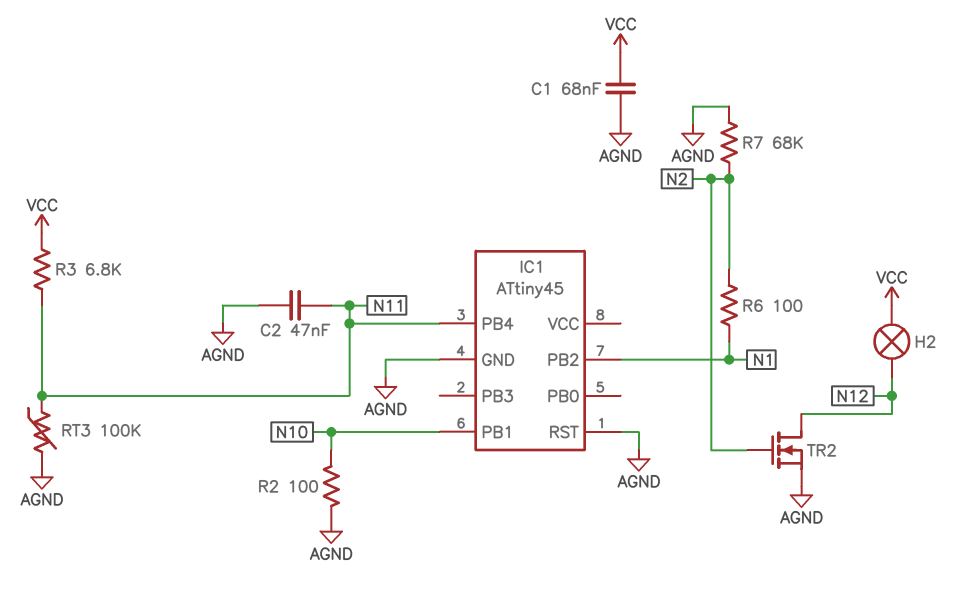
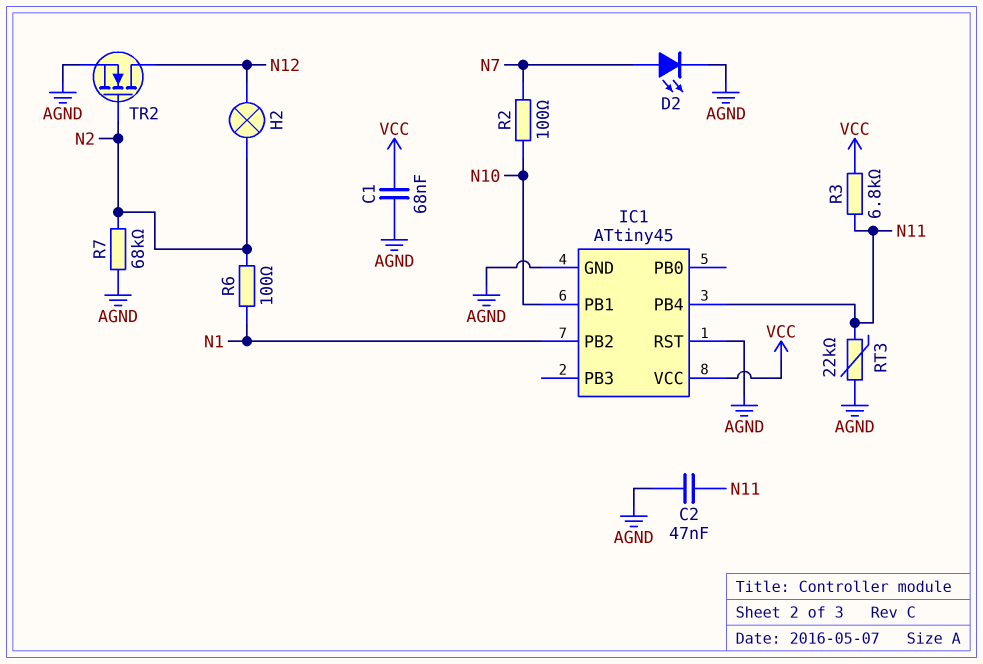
D2: none -> LED (A N7, K AGND)
H2: lamp (N12, VCC) -> lamp (N2, N12)
IC1 pin VCC: none -> VCC
R2: 100 (AGND, N10) -> 100 (N7, N10)
RT3: 100k (AGND, N11) -> 22k (AGND, N11)

